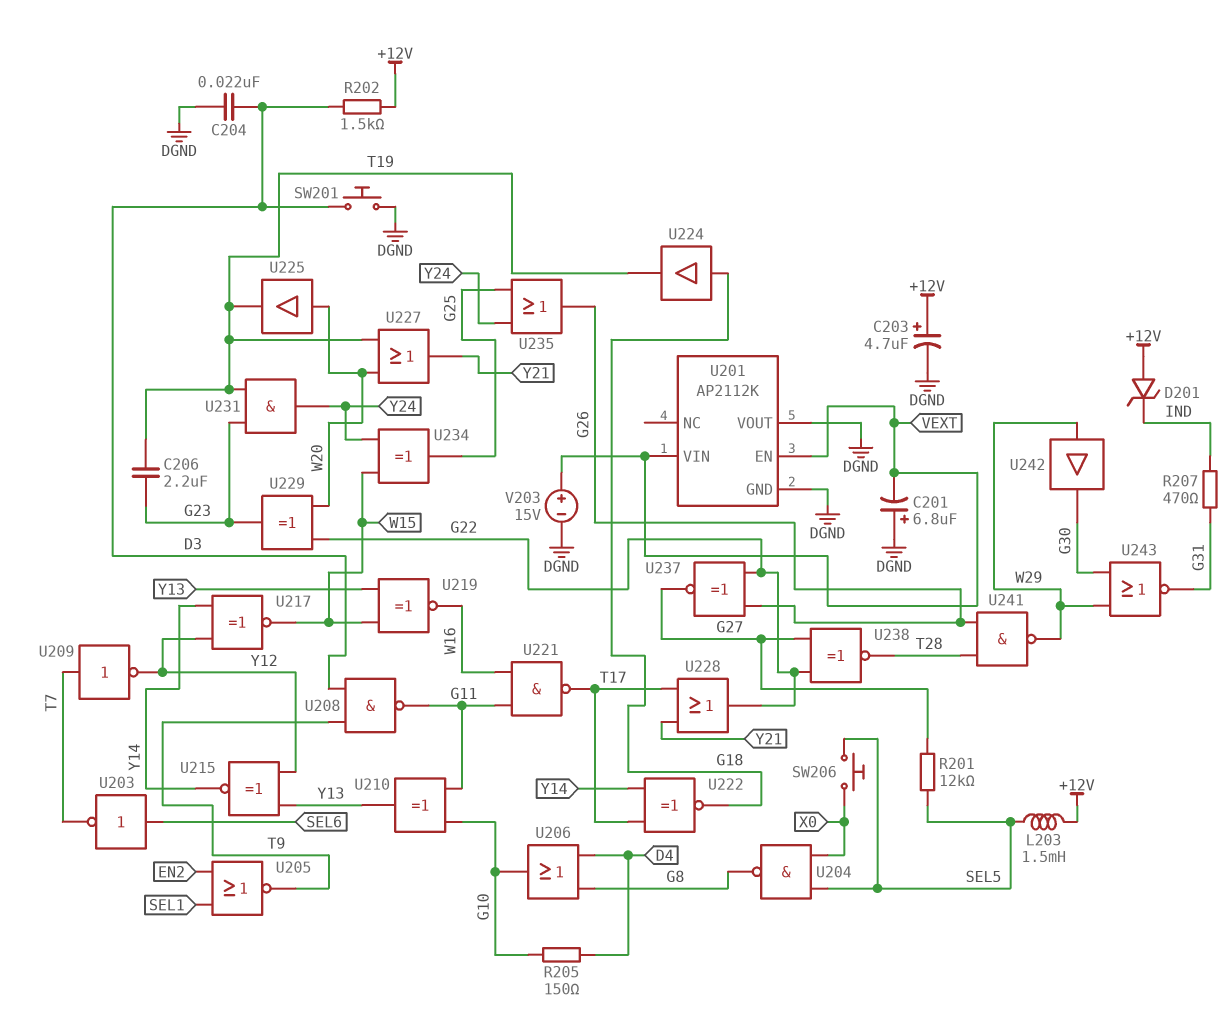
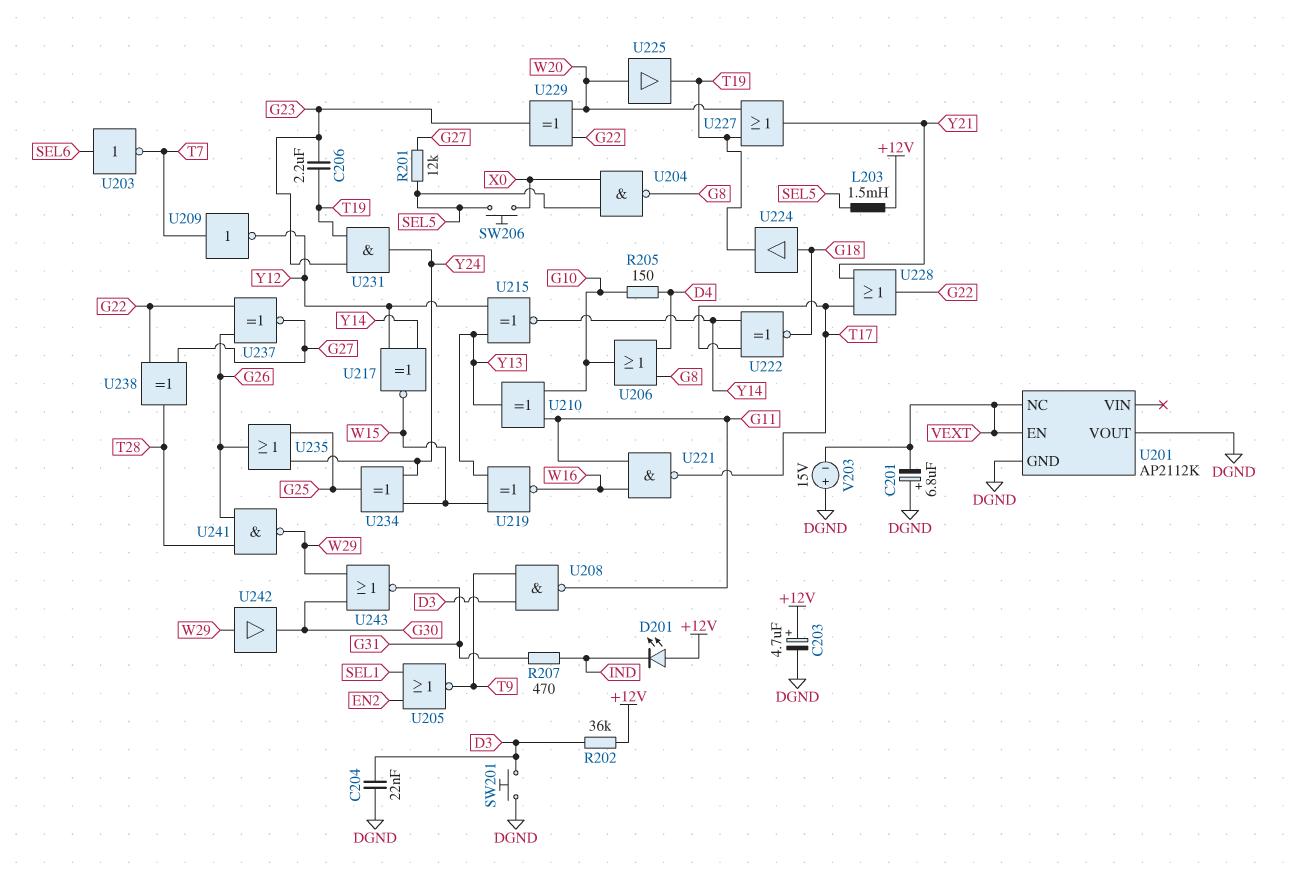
D201: zener (A +12V, K IND) -> LED (A +12V, K IND)
R202: 1.5k (+12V, D3) -> 36k (+12V, D3)
U201 pin NC: none -> VEXT
U201 pin VIN: VEXT -> none
U238: XNOR (in G22, in G27, out T28) -> XOR (in G22, in G27, out T28)
V203: 15V (plus VEXT, minus DGND) -> 15V (plus DGND, minus VEXT)

